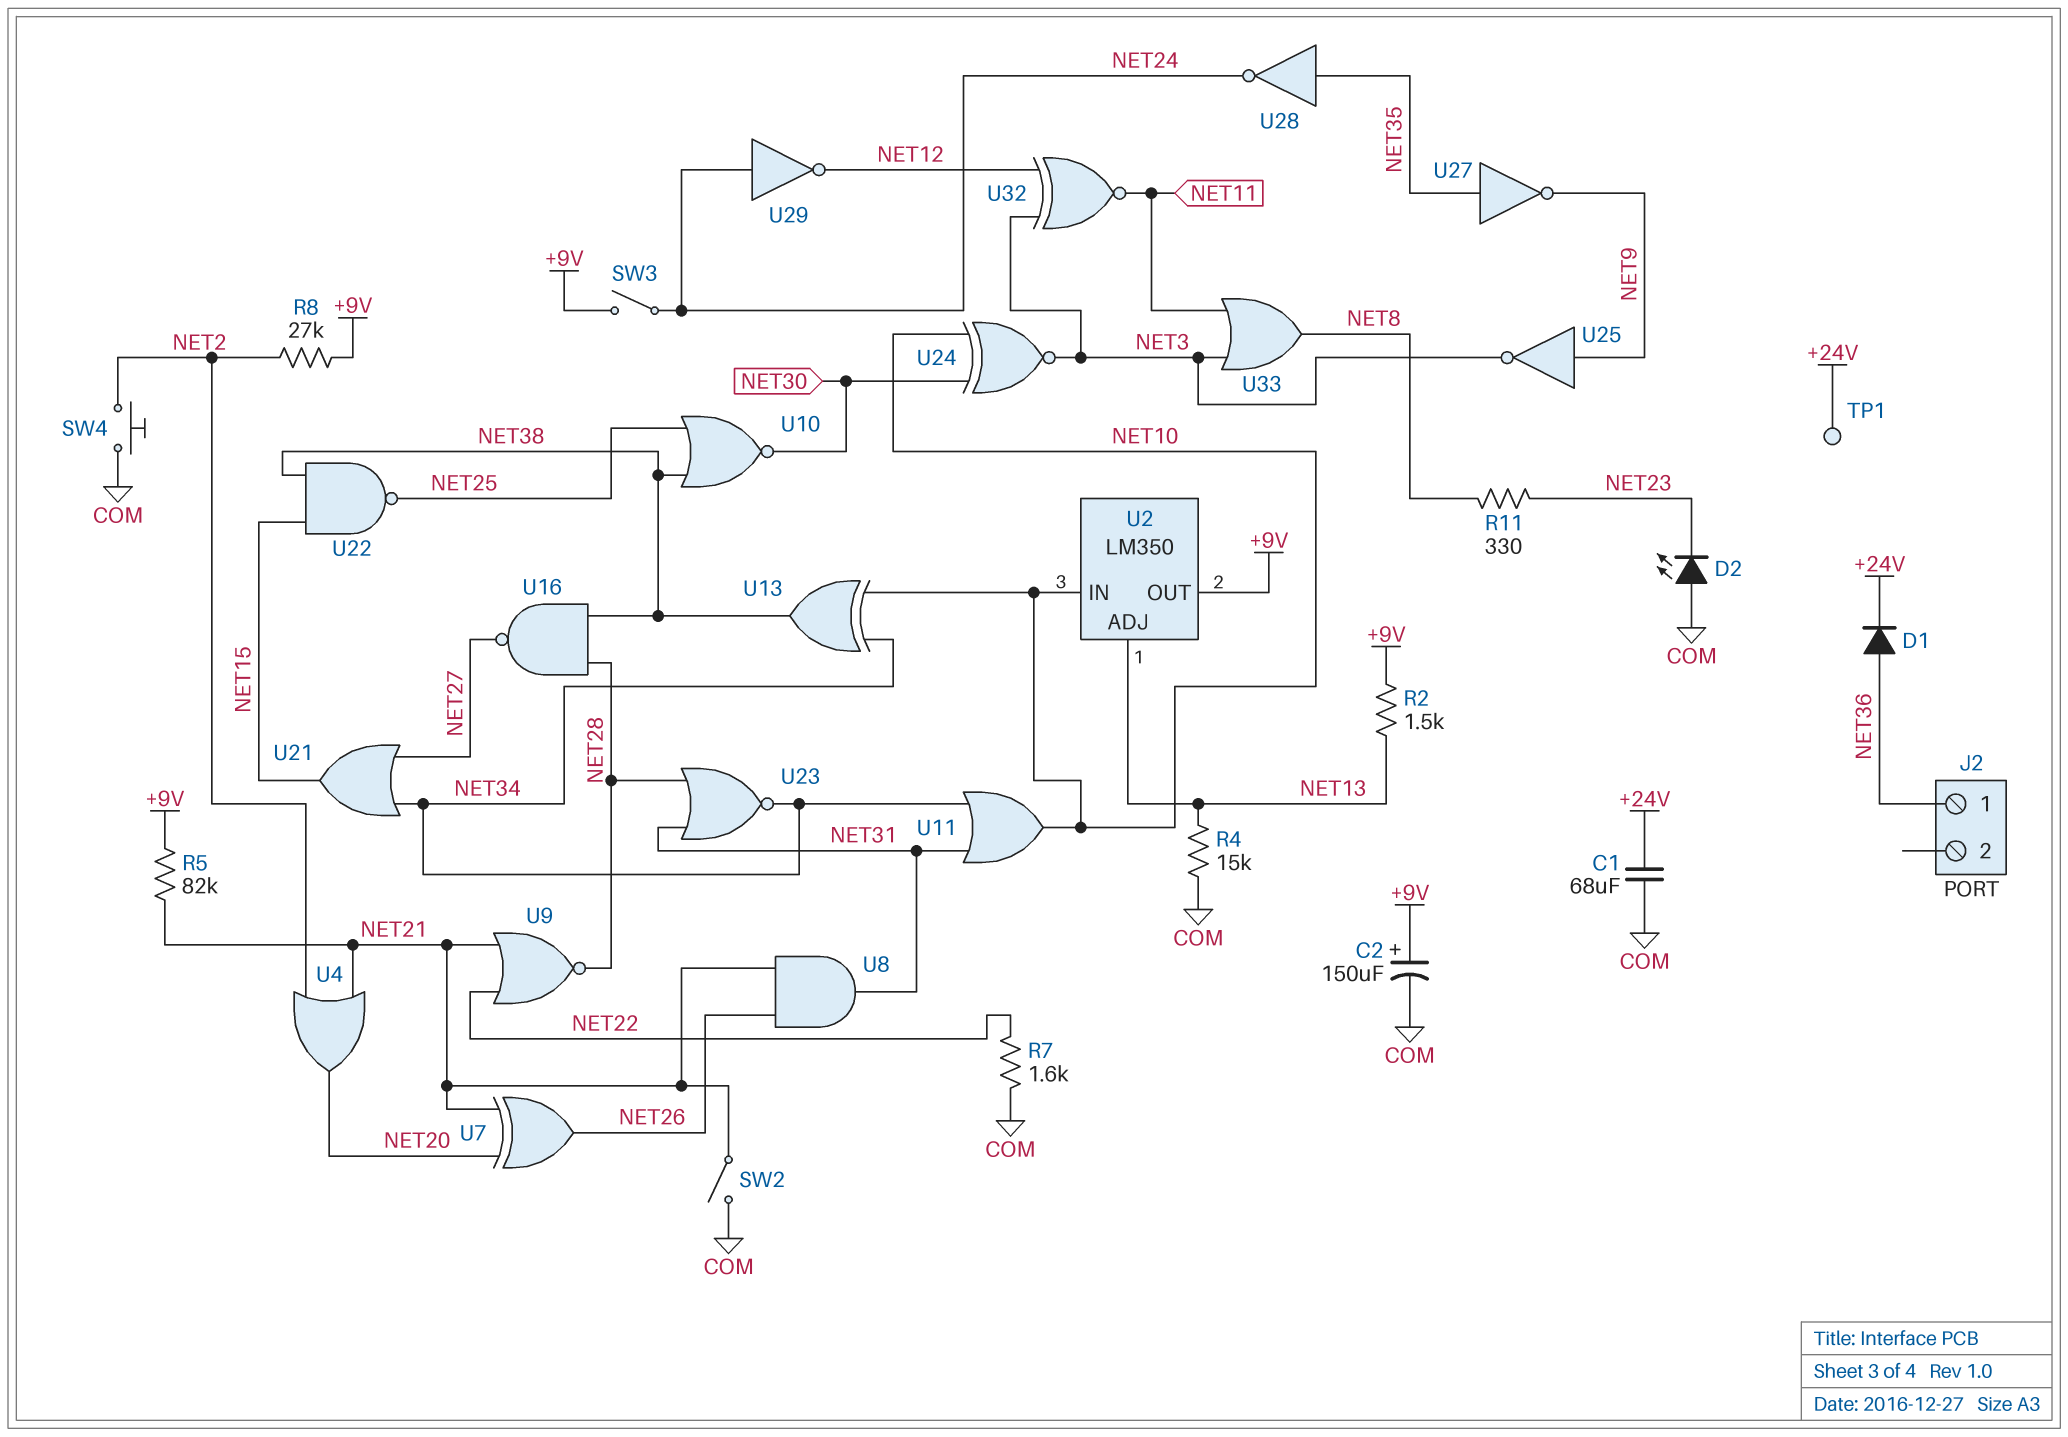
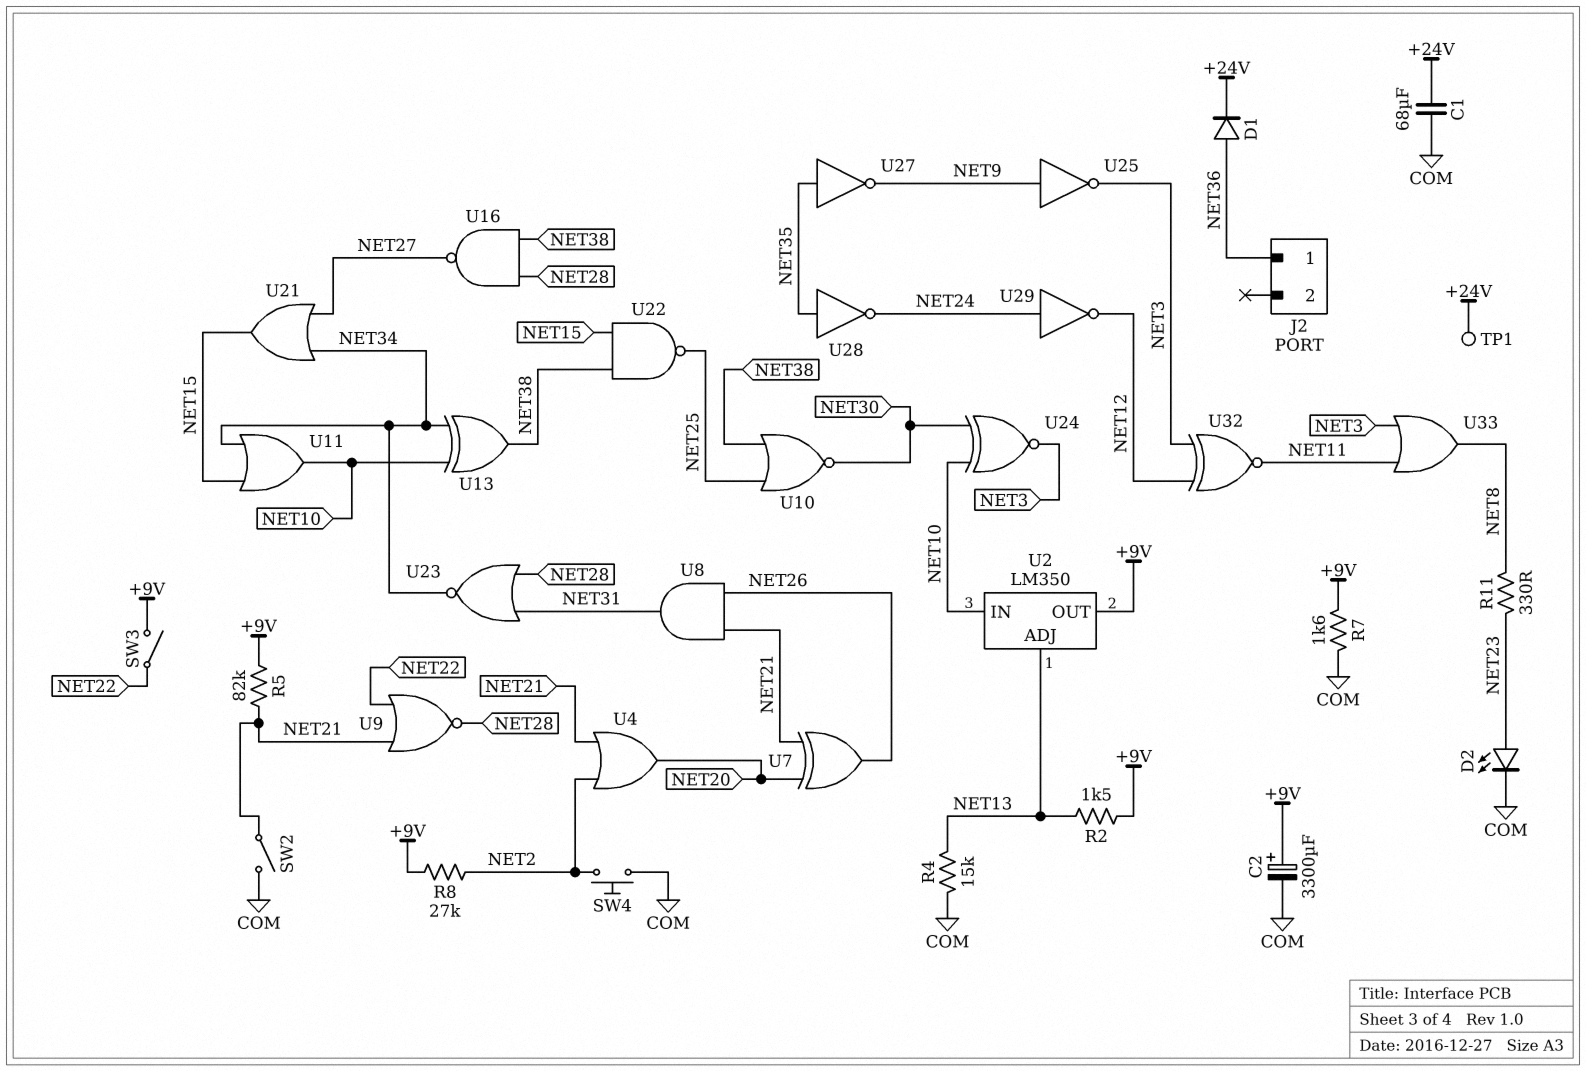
C2: 150uF (plus +9V, minus COM) -> 3300uF (plus +9V, minus COM)
D2: LED (A COM, K NET23) -> LED (A NET23, K COM)
R7: 1.6k (COM, NET22) -> 1.6k (+9V, COM)
SW3: switch (+9V, NET24) -> switch (+9V, NET22)
U11: OR (in NET31, in NET34, out NET10) -> OR (in NET15, in NET34, out NET10)

